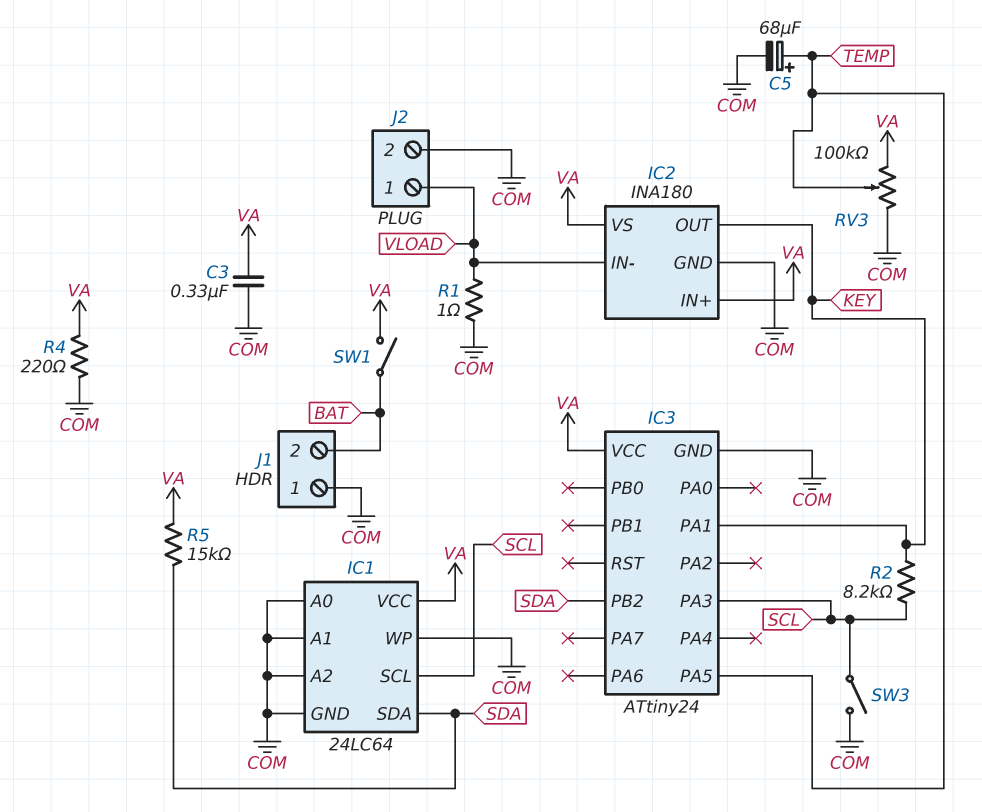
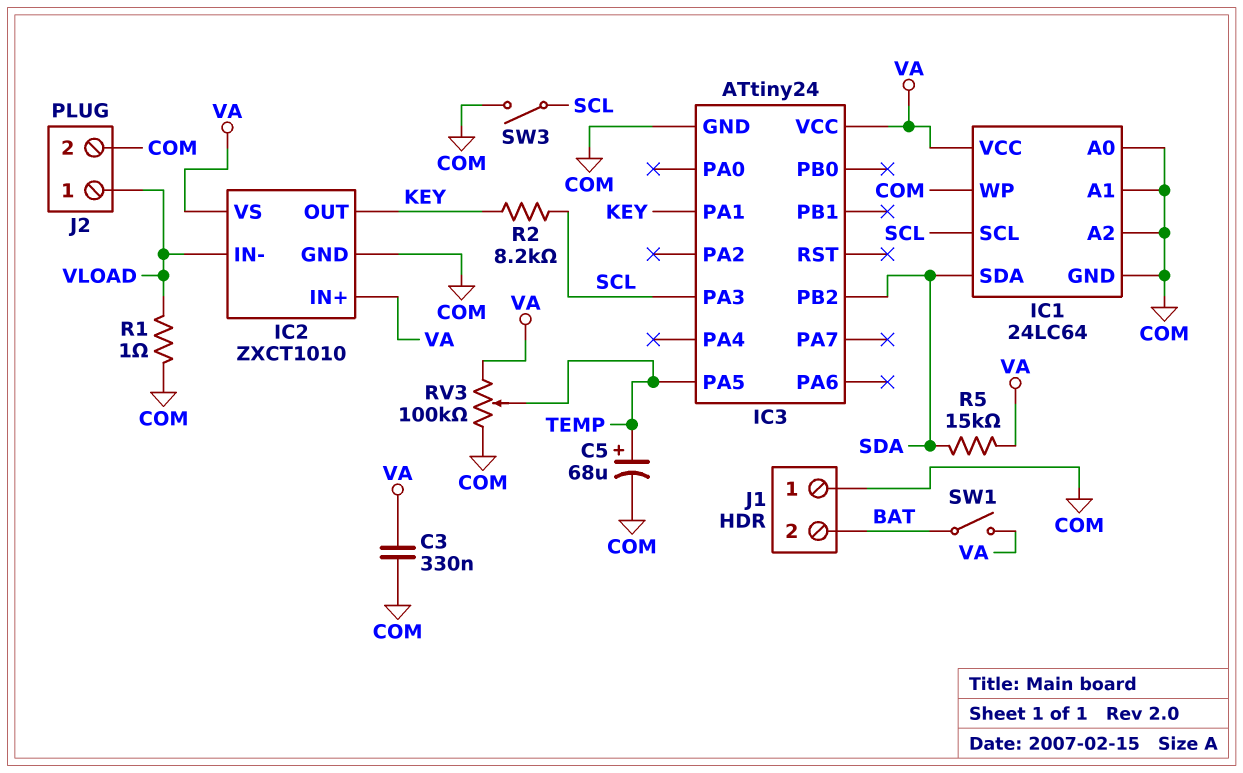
IC2: INA180 -> ZXCT1010
R4: 220 (COM, VA) -> none

